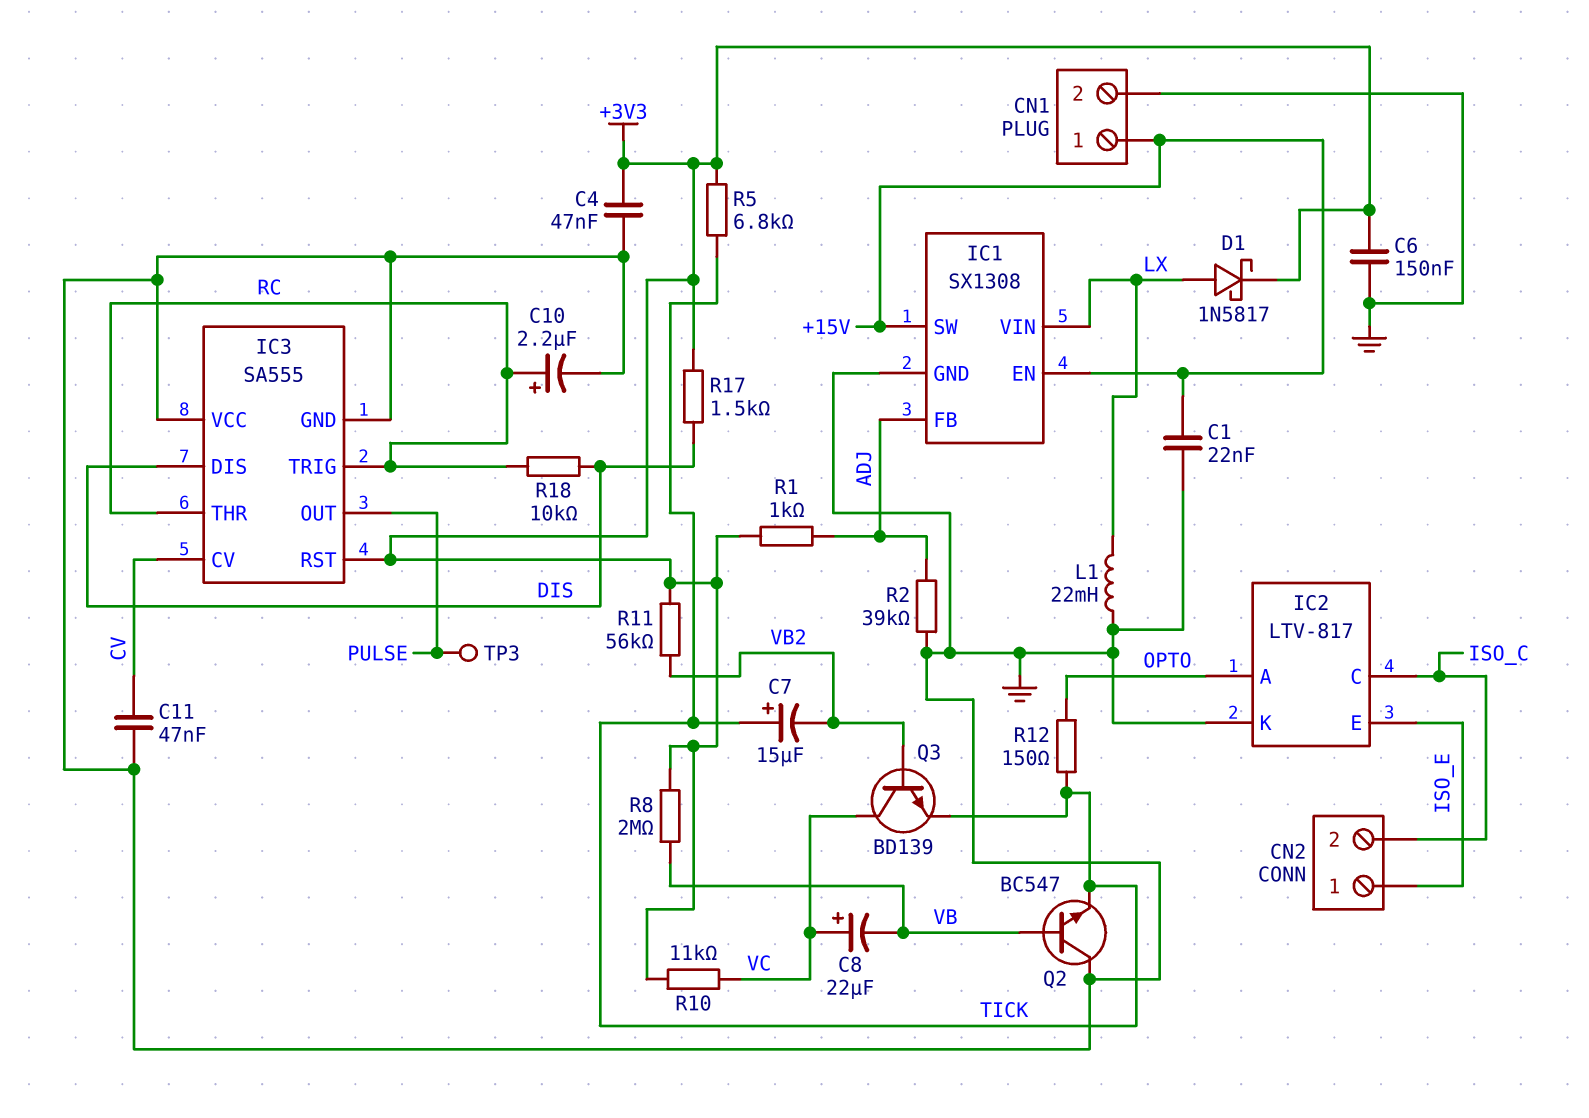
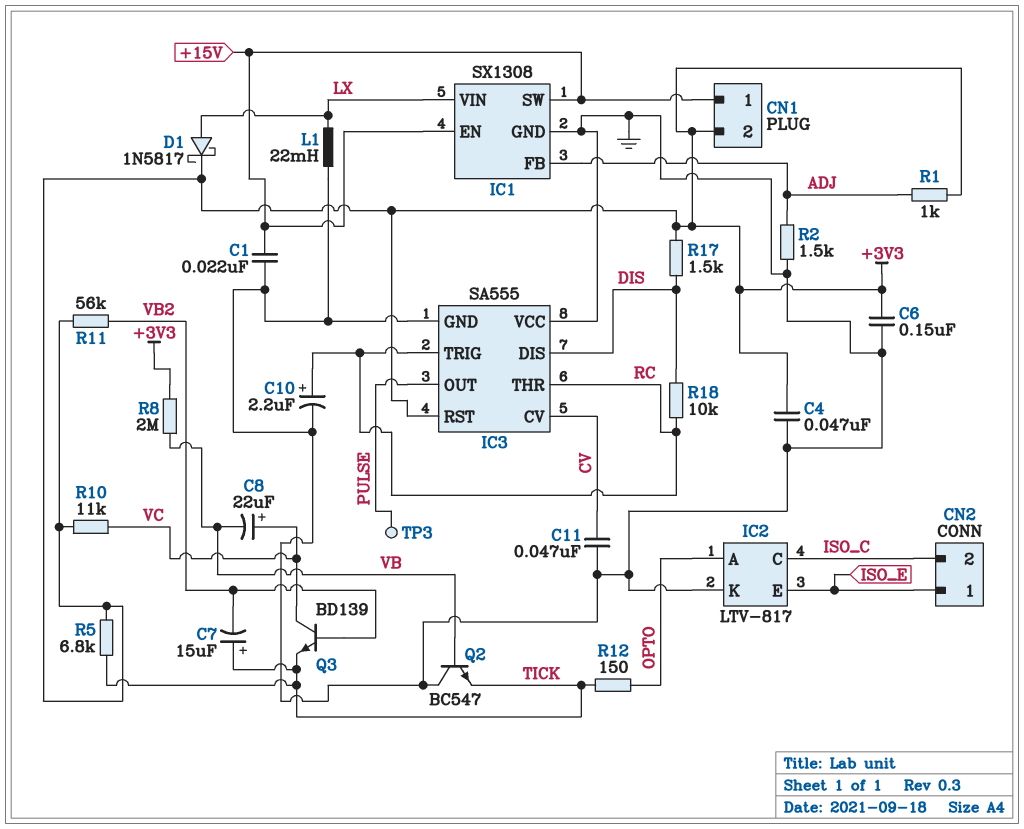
CN1 pin 2: GND -> +3V3
R2: 39k (ADJ, GND) -> 1.5k (ADJ, GND)

